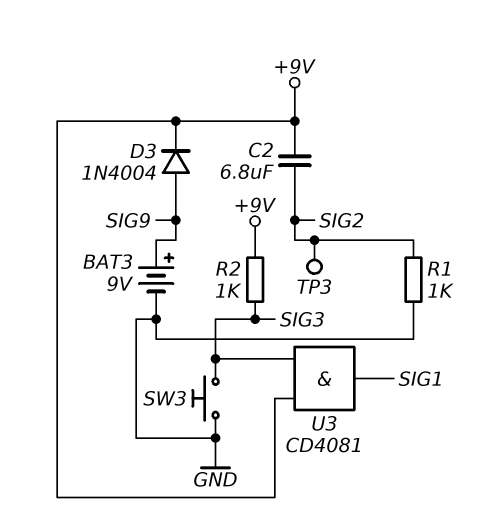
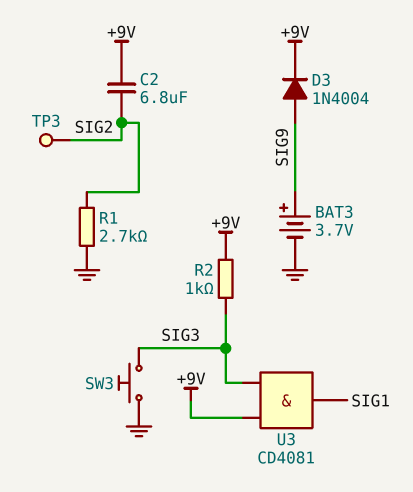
BAT3: 9V (plus SIG9, minus GND) -> 3.7V (plus SIG9, minus GND)
R1: 1k (GND, SIG2) -> 2.7k (GND, SIG2)

